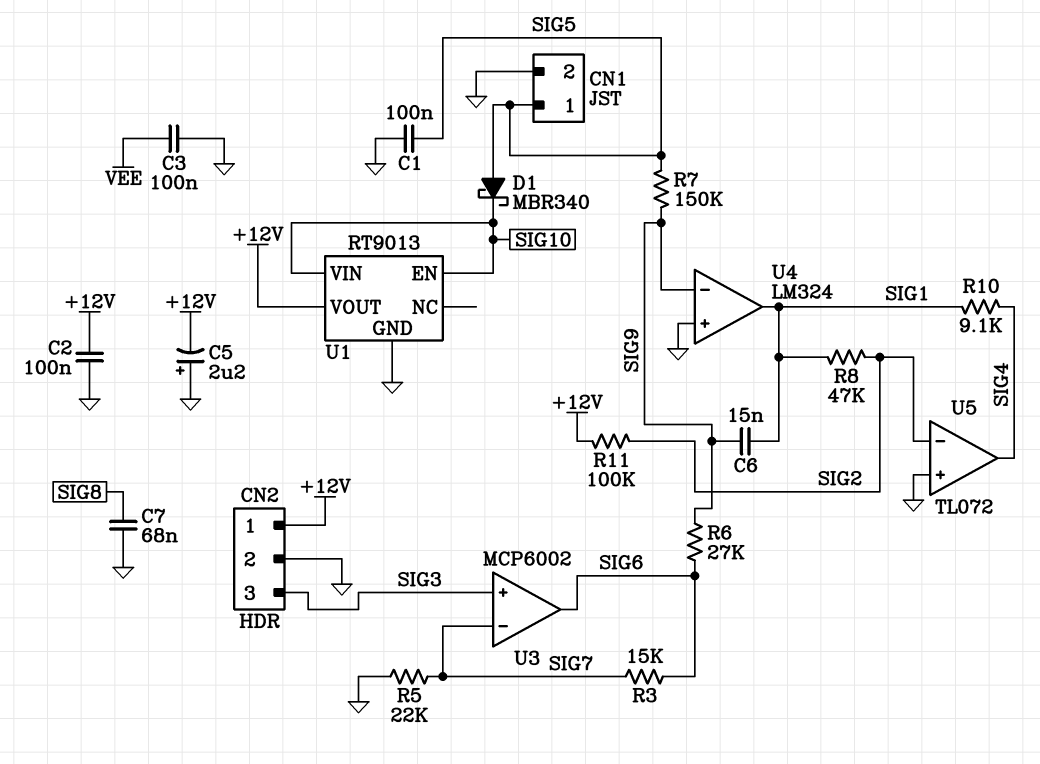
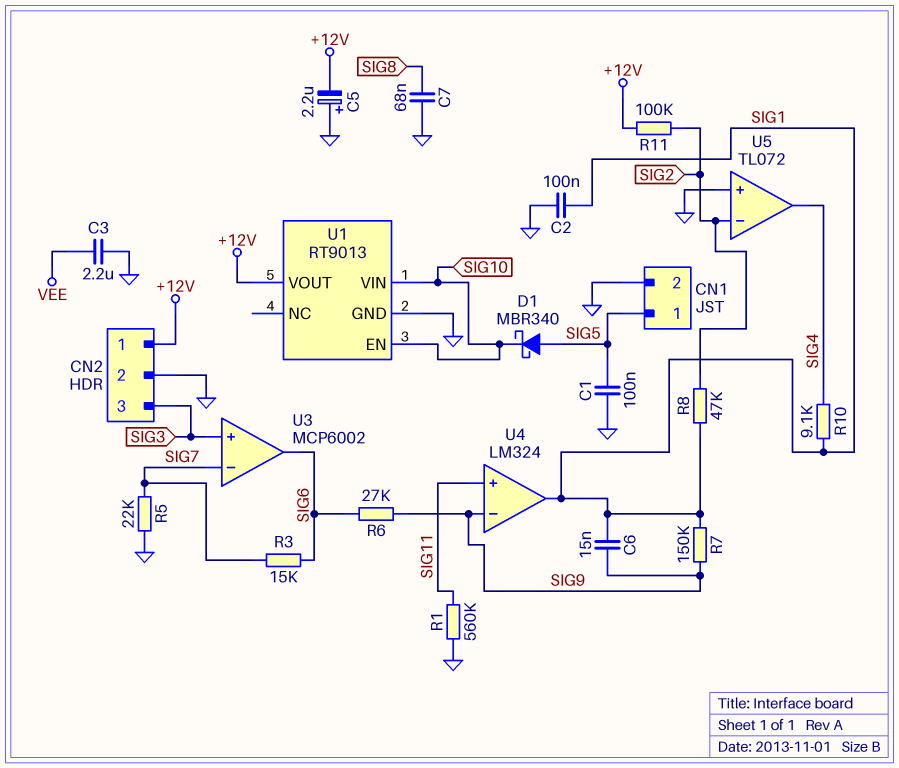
C2: 100nF (+12V, GND) -> 100nF (GND, SIG1)
C3: 100nF (GND, VEE) -> 2.2uF (GND, VEE)
R1: none -> 560k (GND, SIG11)
R7: 150k (SIG5, SIG9) -> 150k (SIG1, SIG9)
U4 pin in+: GND -> SIG11

